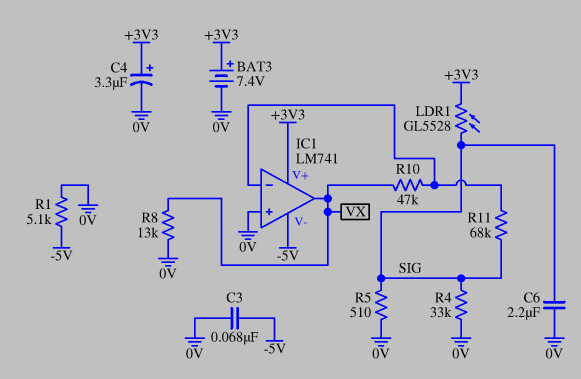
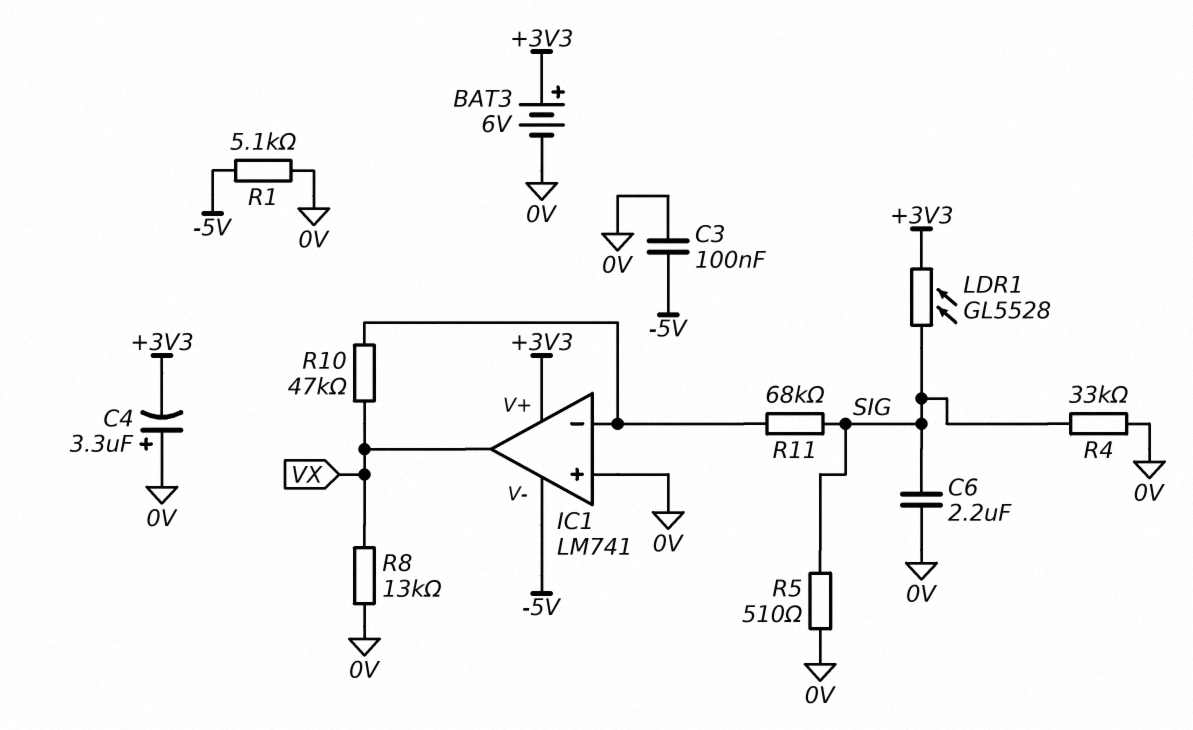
BAT3: 7.4V (plus +3V3, minus 0V) -> 6V (plus +3V3, minus 0V)
C3: 68nF (-5V, 0V) -> 100nF (-5V, 0V)
C4: 3.3uF (plus +3V3, minus 0V) -> 3.3uF (plus 0V, minus +3V3)

